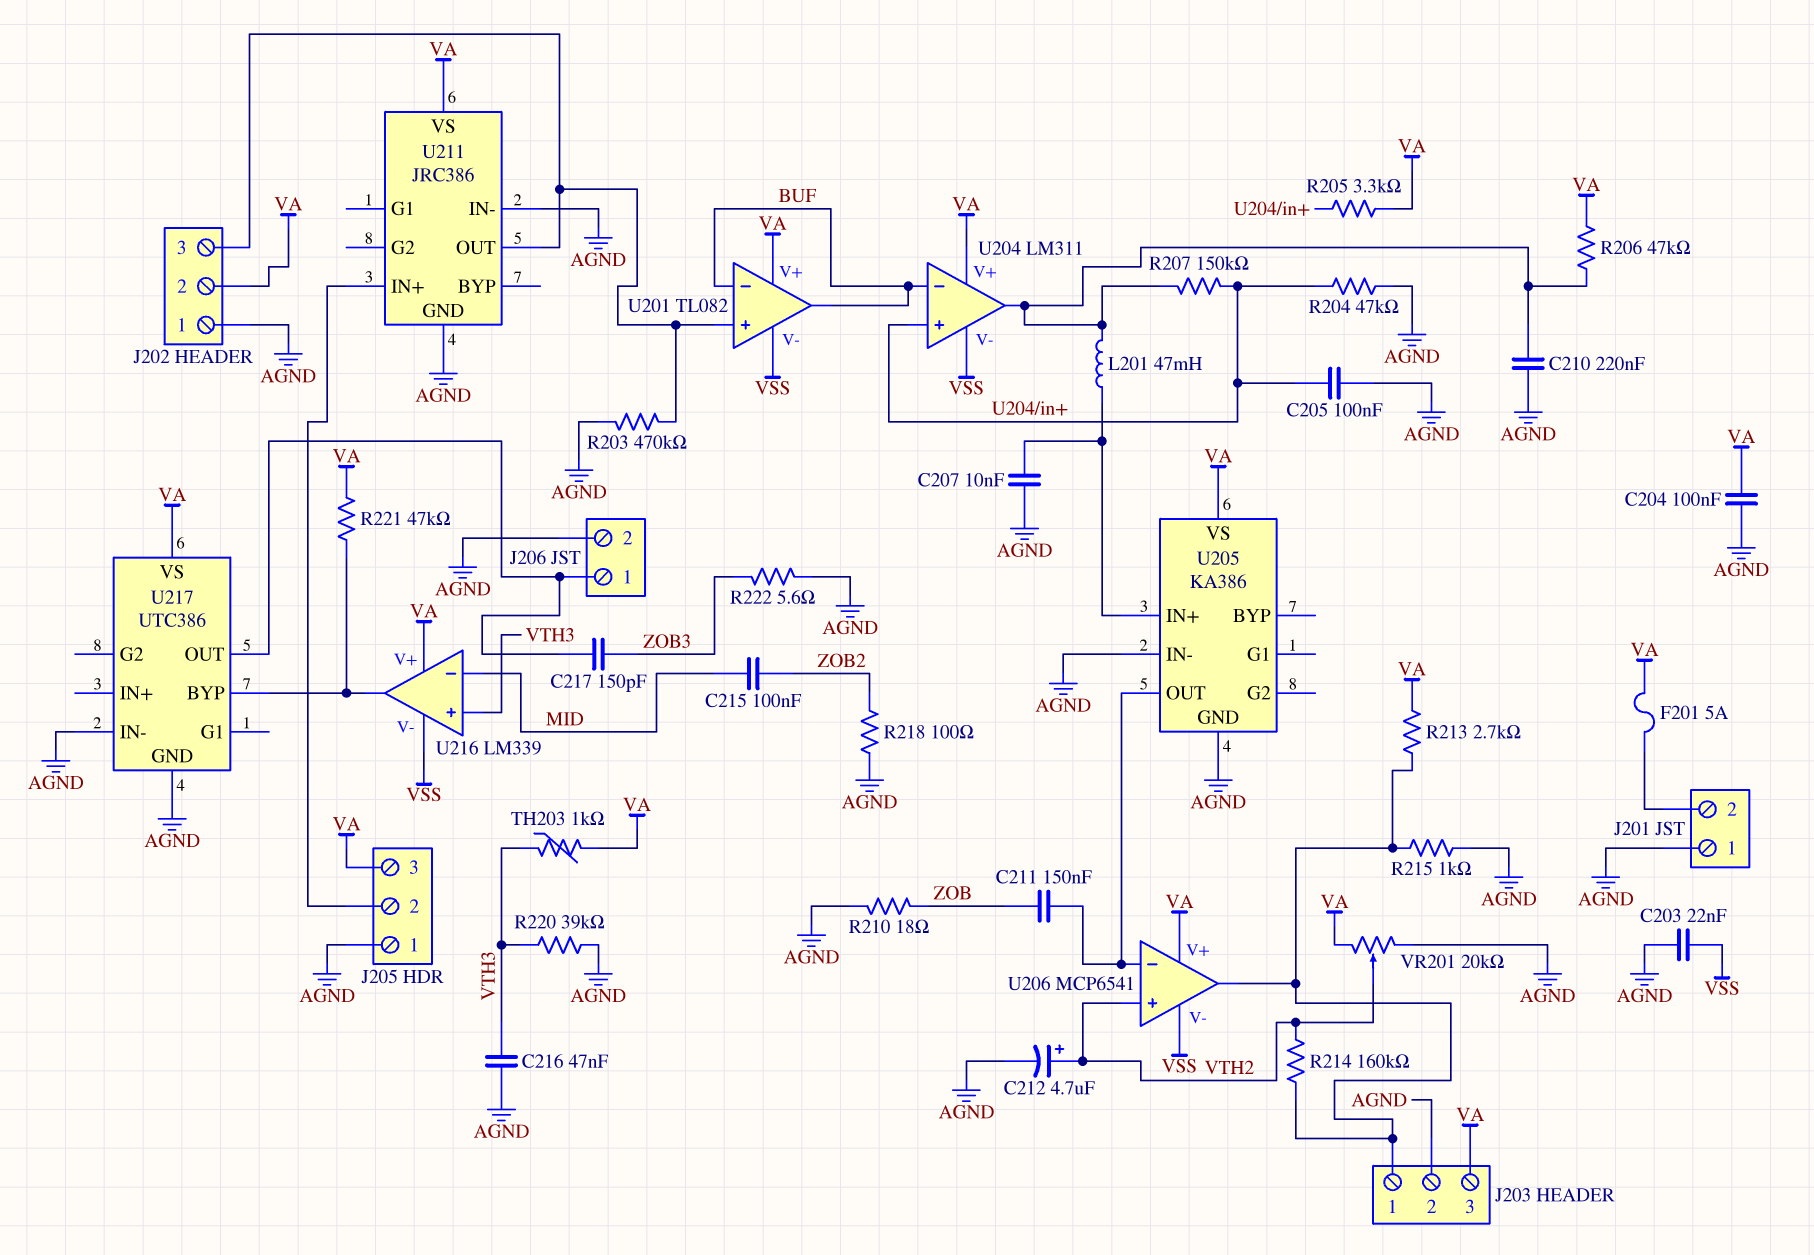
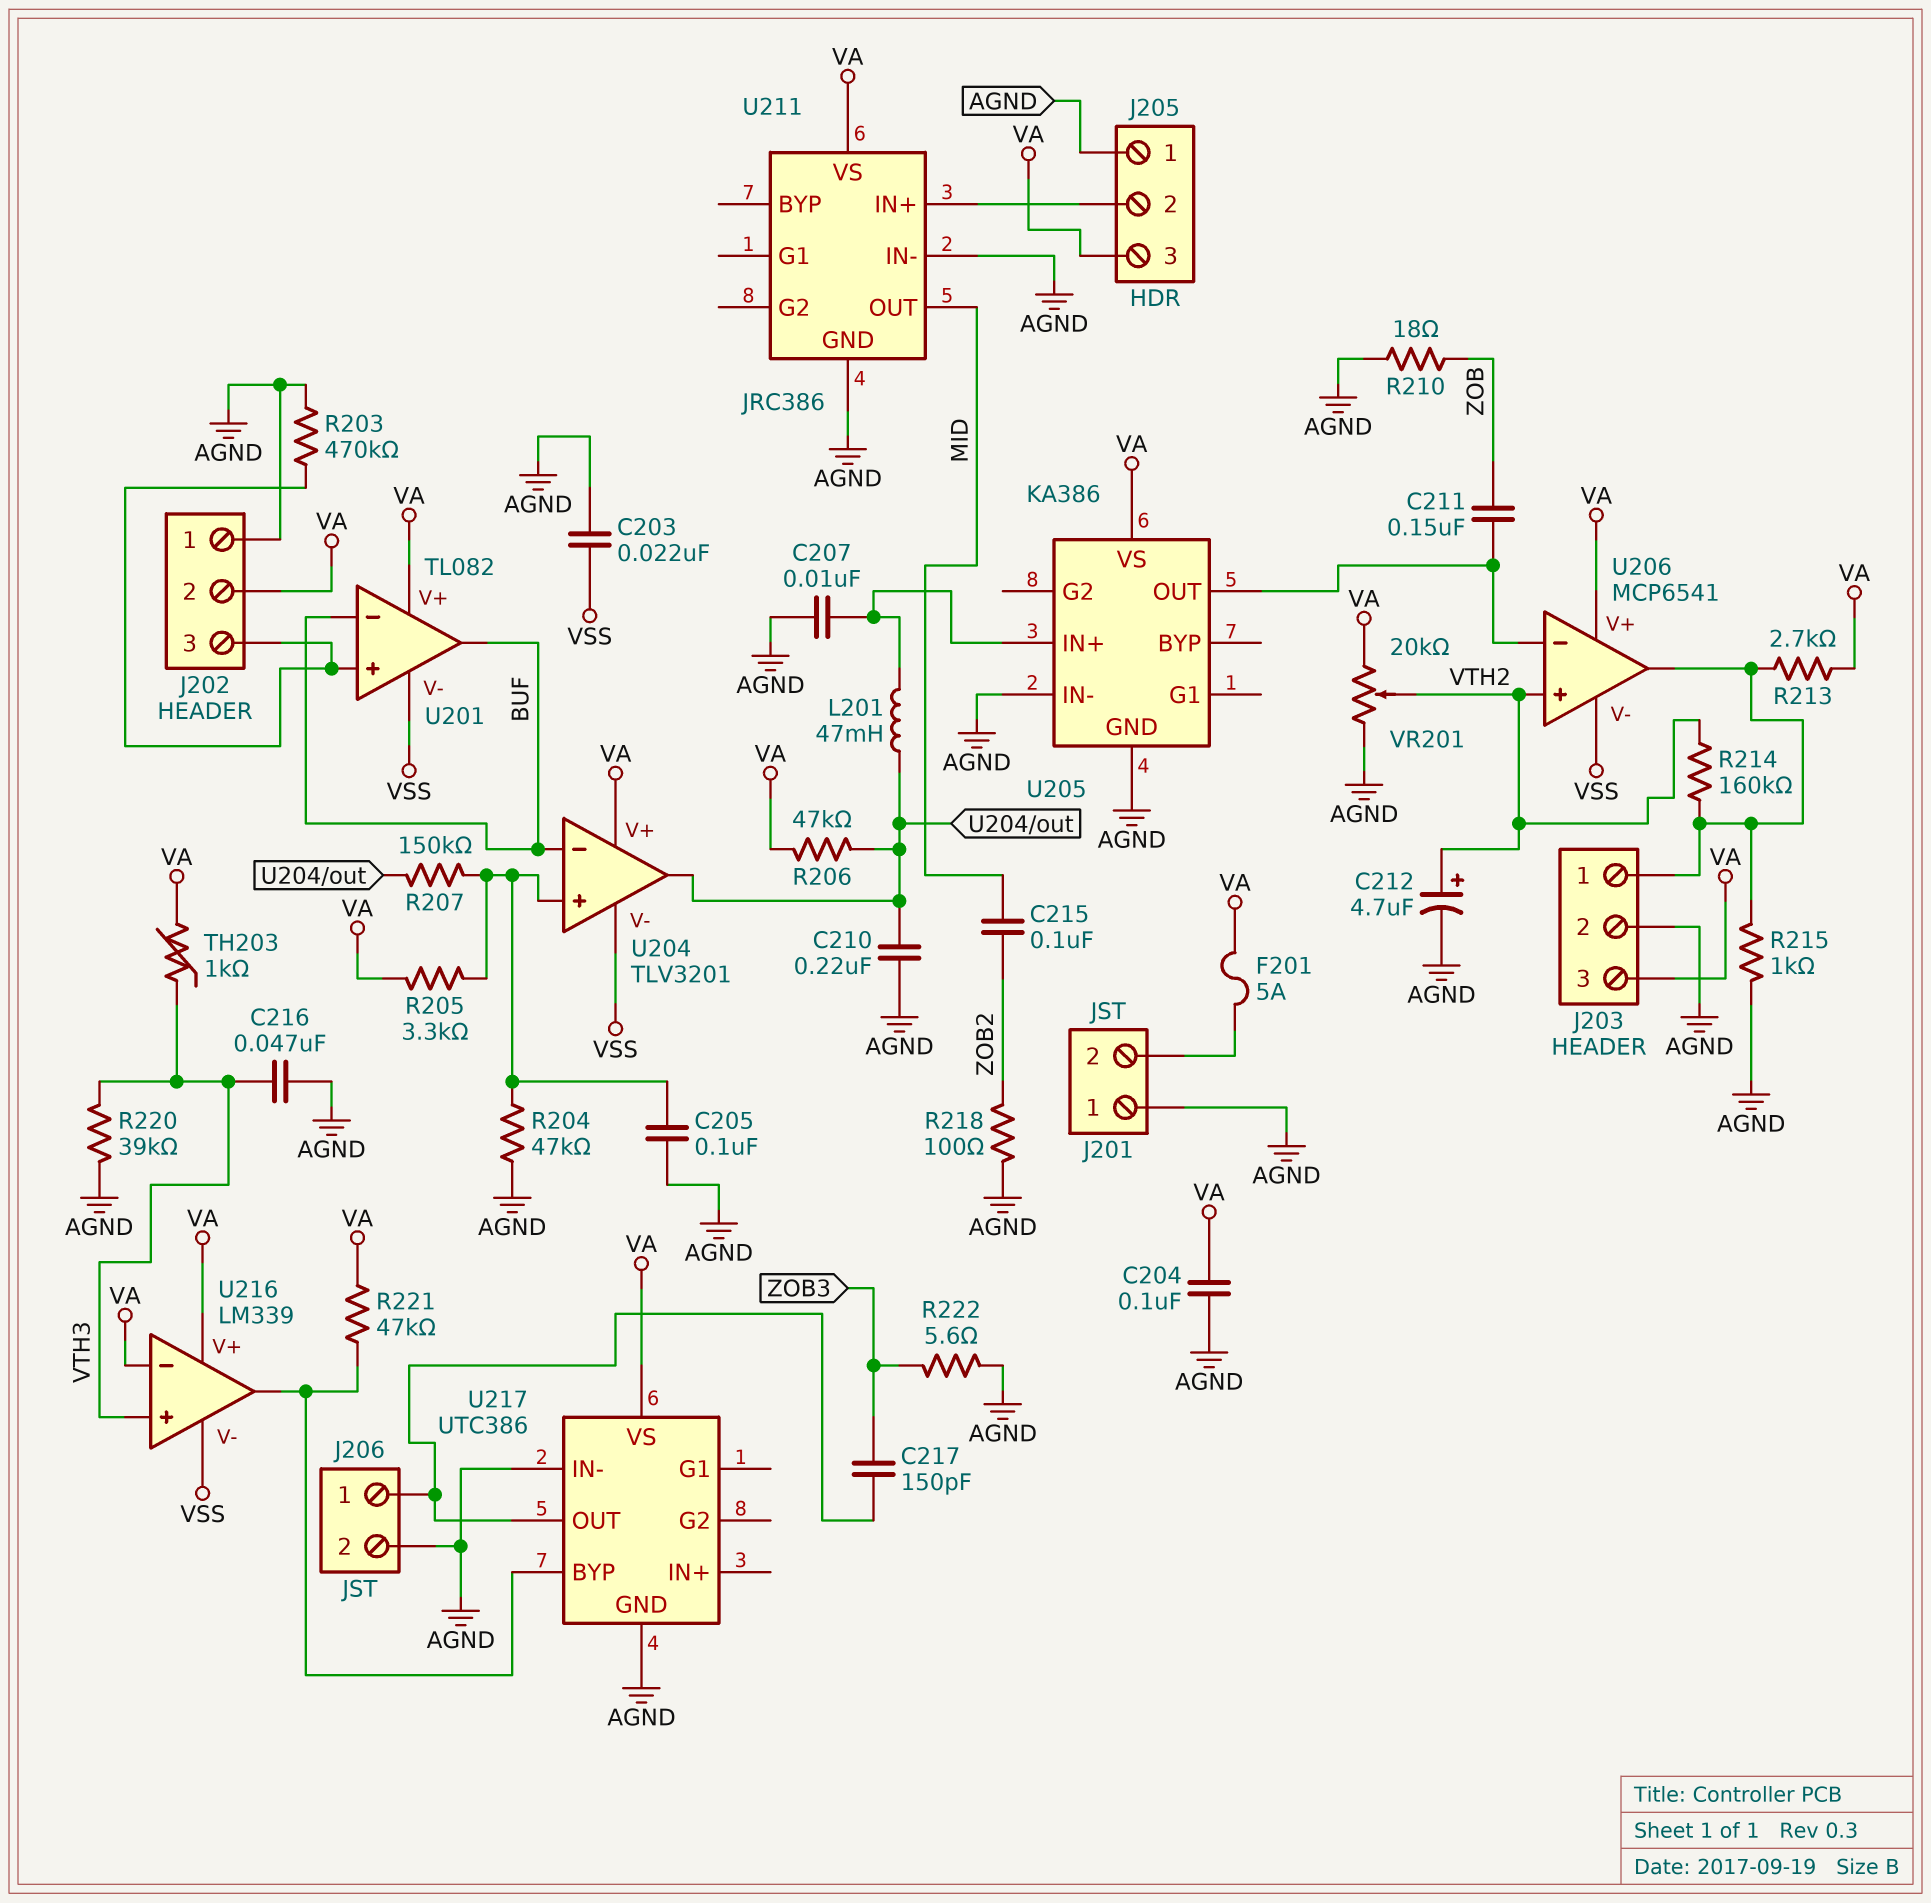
U204: LM311 -> TLV3201
U211 pin OUT: J202/3 -> MID
U216 pin in-: MID -> VA

